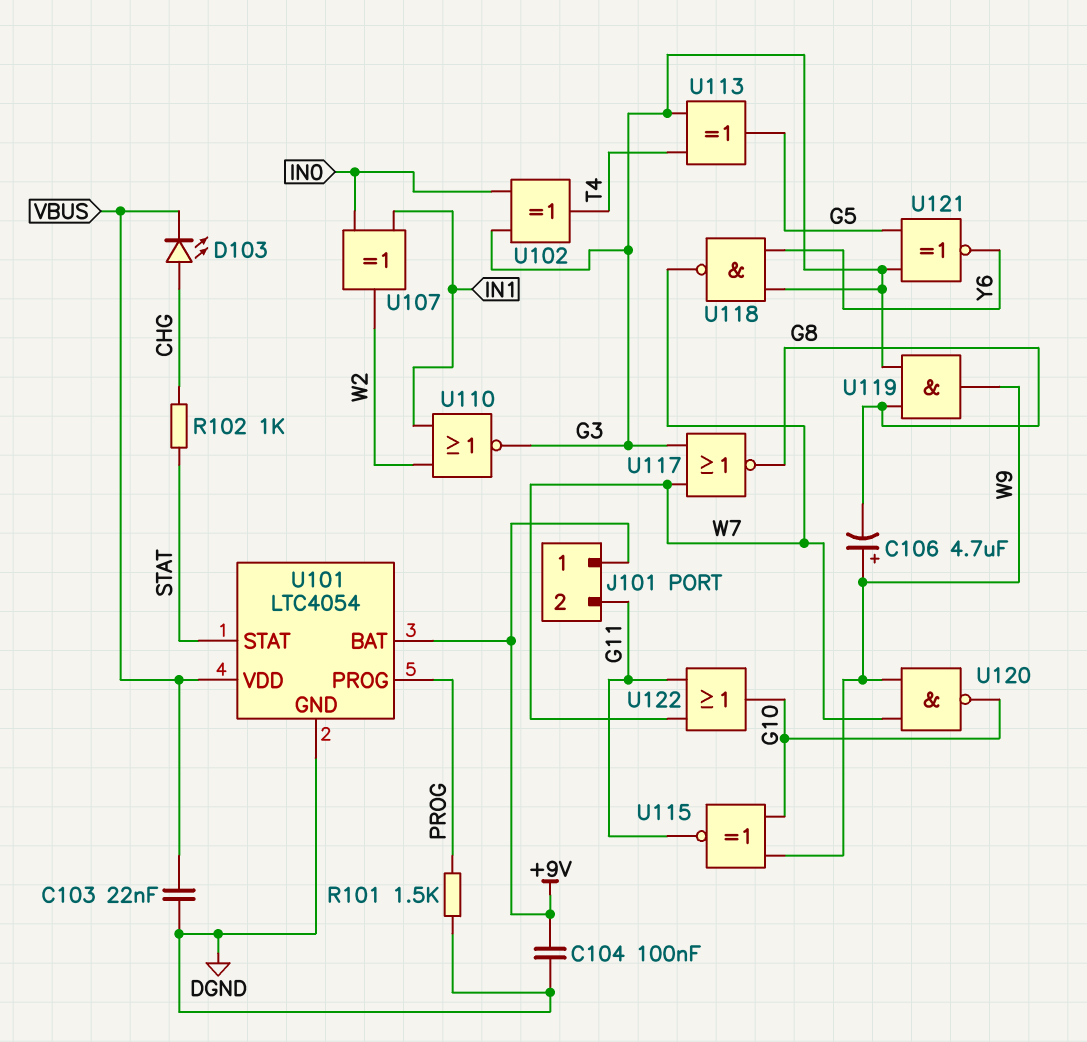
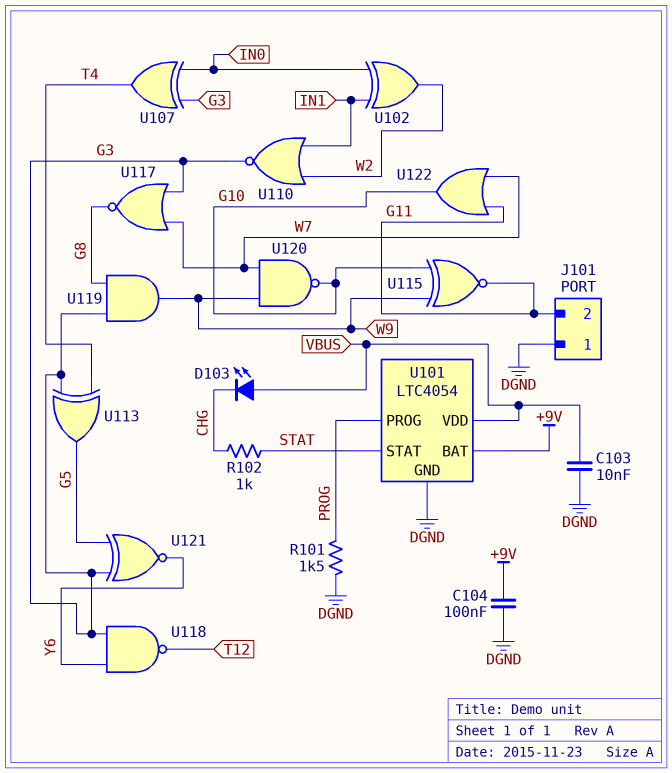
C103: 22nF (DGND, VBUS) -> 10nF (DGND, VBUS)
C106: 4.7uF (plus W9, minus G8) -> none
D103: LED (A CHG, K VBUS) -> LED (A VBUS, K CHG)
J101 pin 1: +9V -> DGND
U102: XOR (in G3, in IN0, out T4) -> XOR (in IN0, in IN1, out W2)
U107: XOR (in IN0, in IN1, out W2) -> XOR (in G3, in IN0, out T4)
U118: NAND (in G3, in Y6, out W7) -> NAND (in G3, in Y6, out T12)

